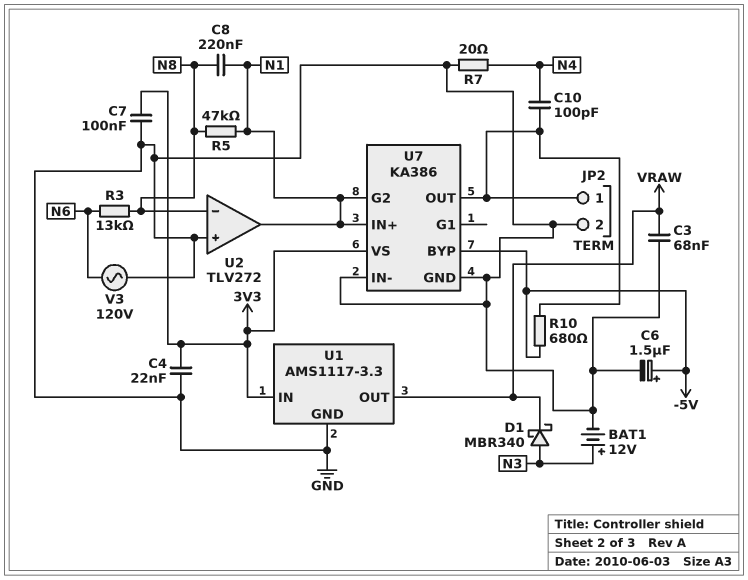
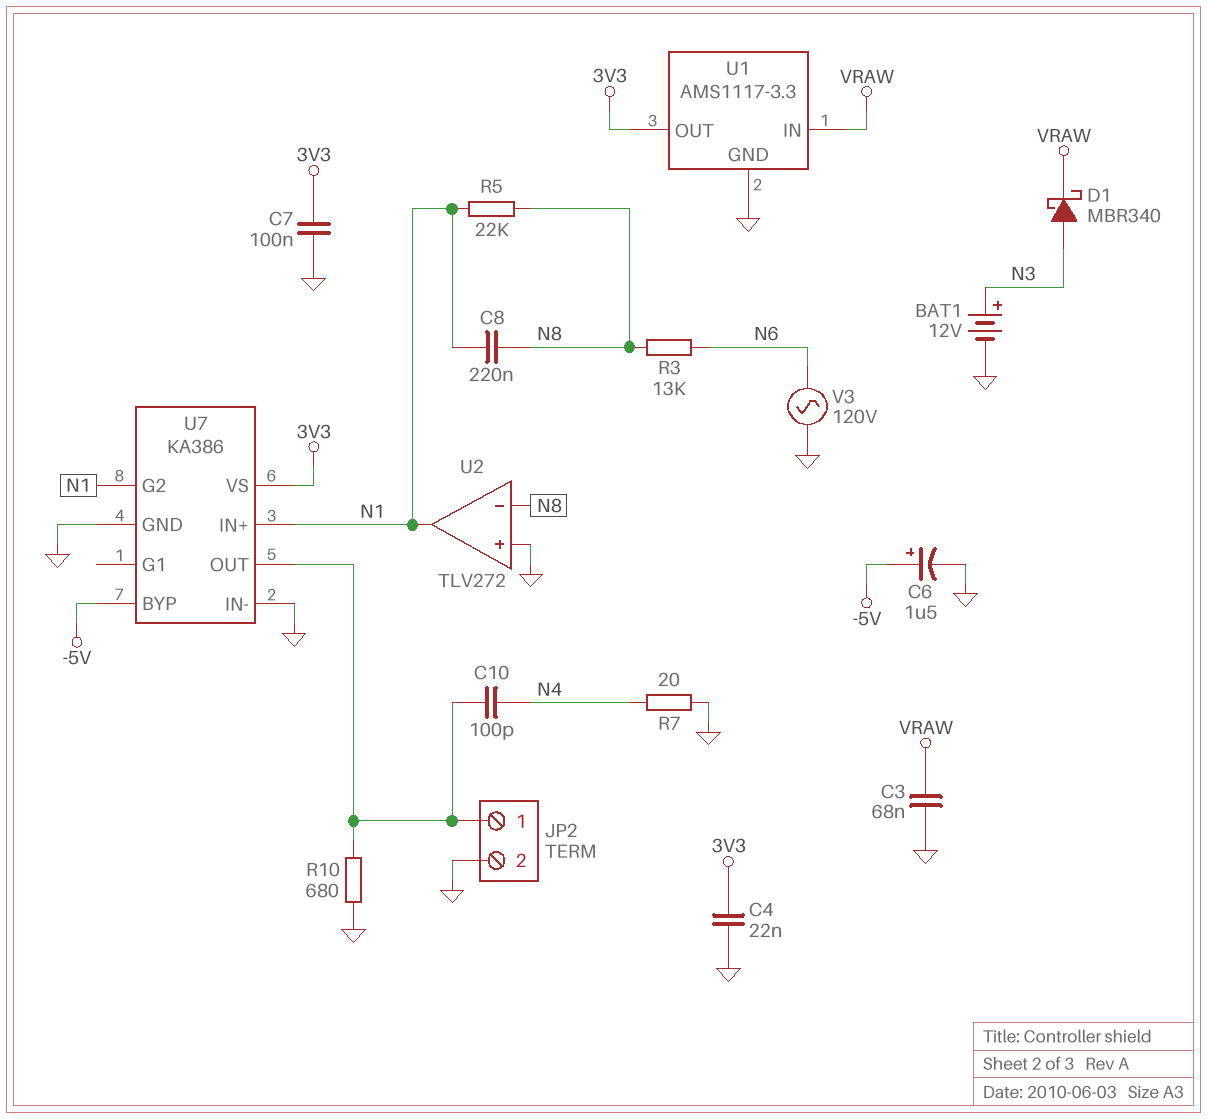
R5: 47k (N1, N8) -> 22k (N1, N8)
R10: 680 (-5V, JP2/1) -> 680 (GND, JP2/1)
U1 pin IN: 3V3 -> VRAW
U1 pin OUT: VRAW -> 3V3

